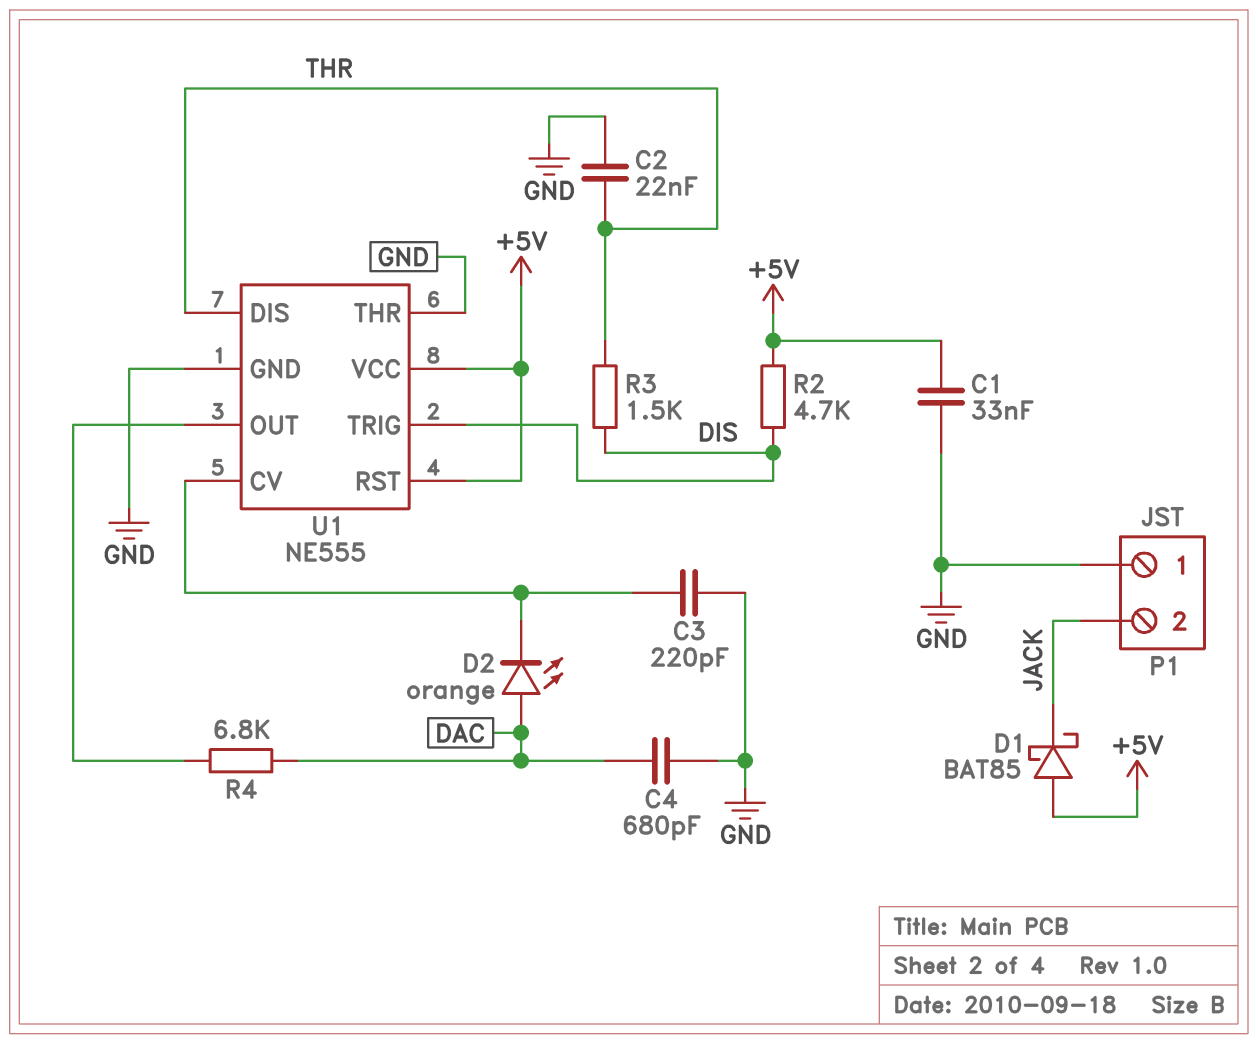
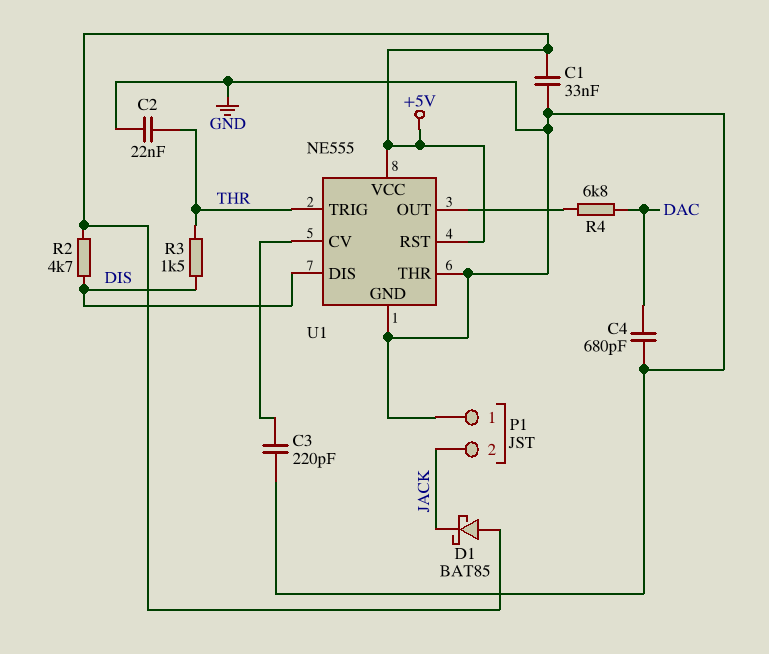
D2: LED orange (A DAC, K U1/CV) -> none
U1 pin DIS: THR -> DIS
U1 pin TRIG: DIS -> THR

